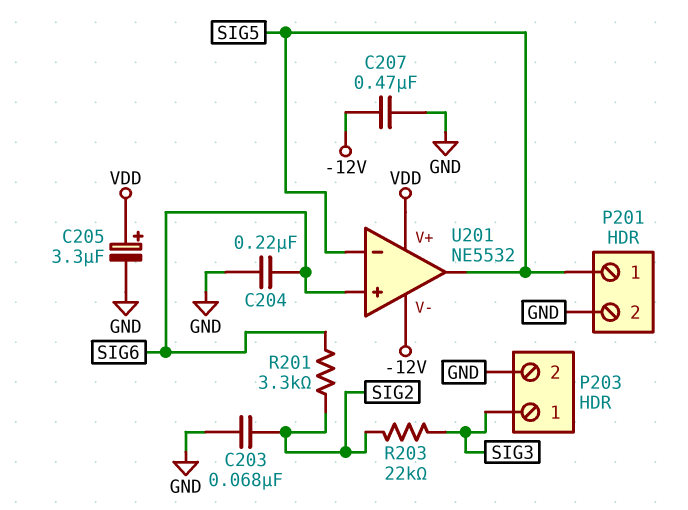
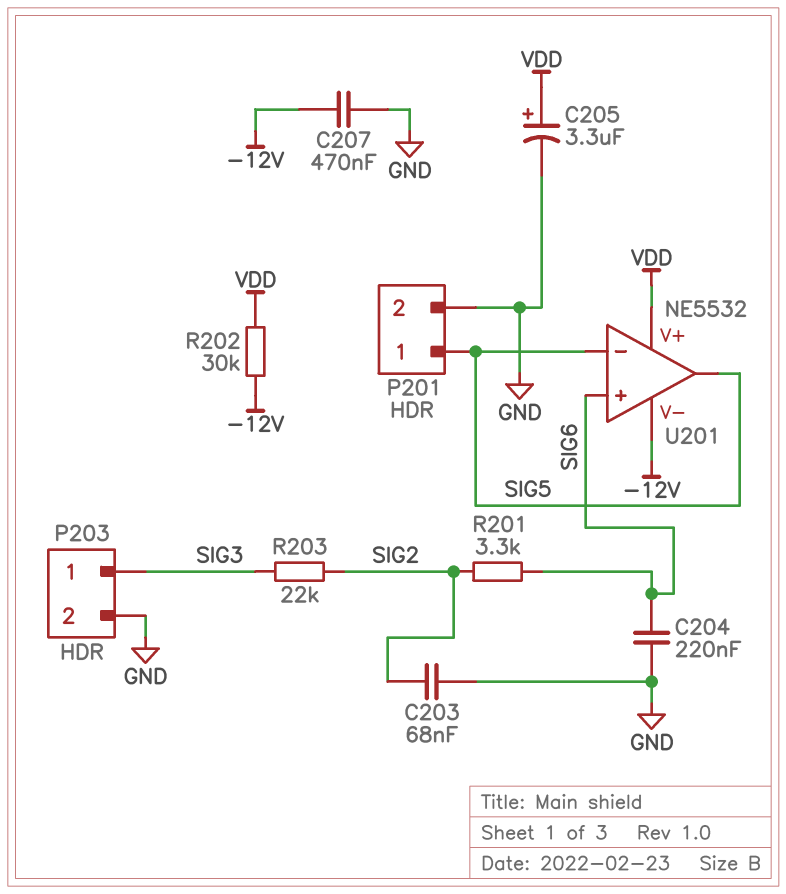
R202: none -> 30k (-12V, VDD)

